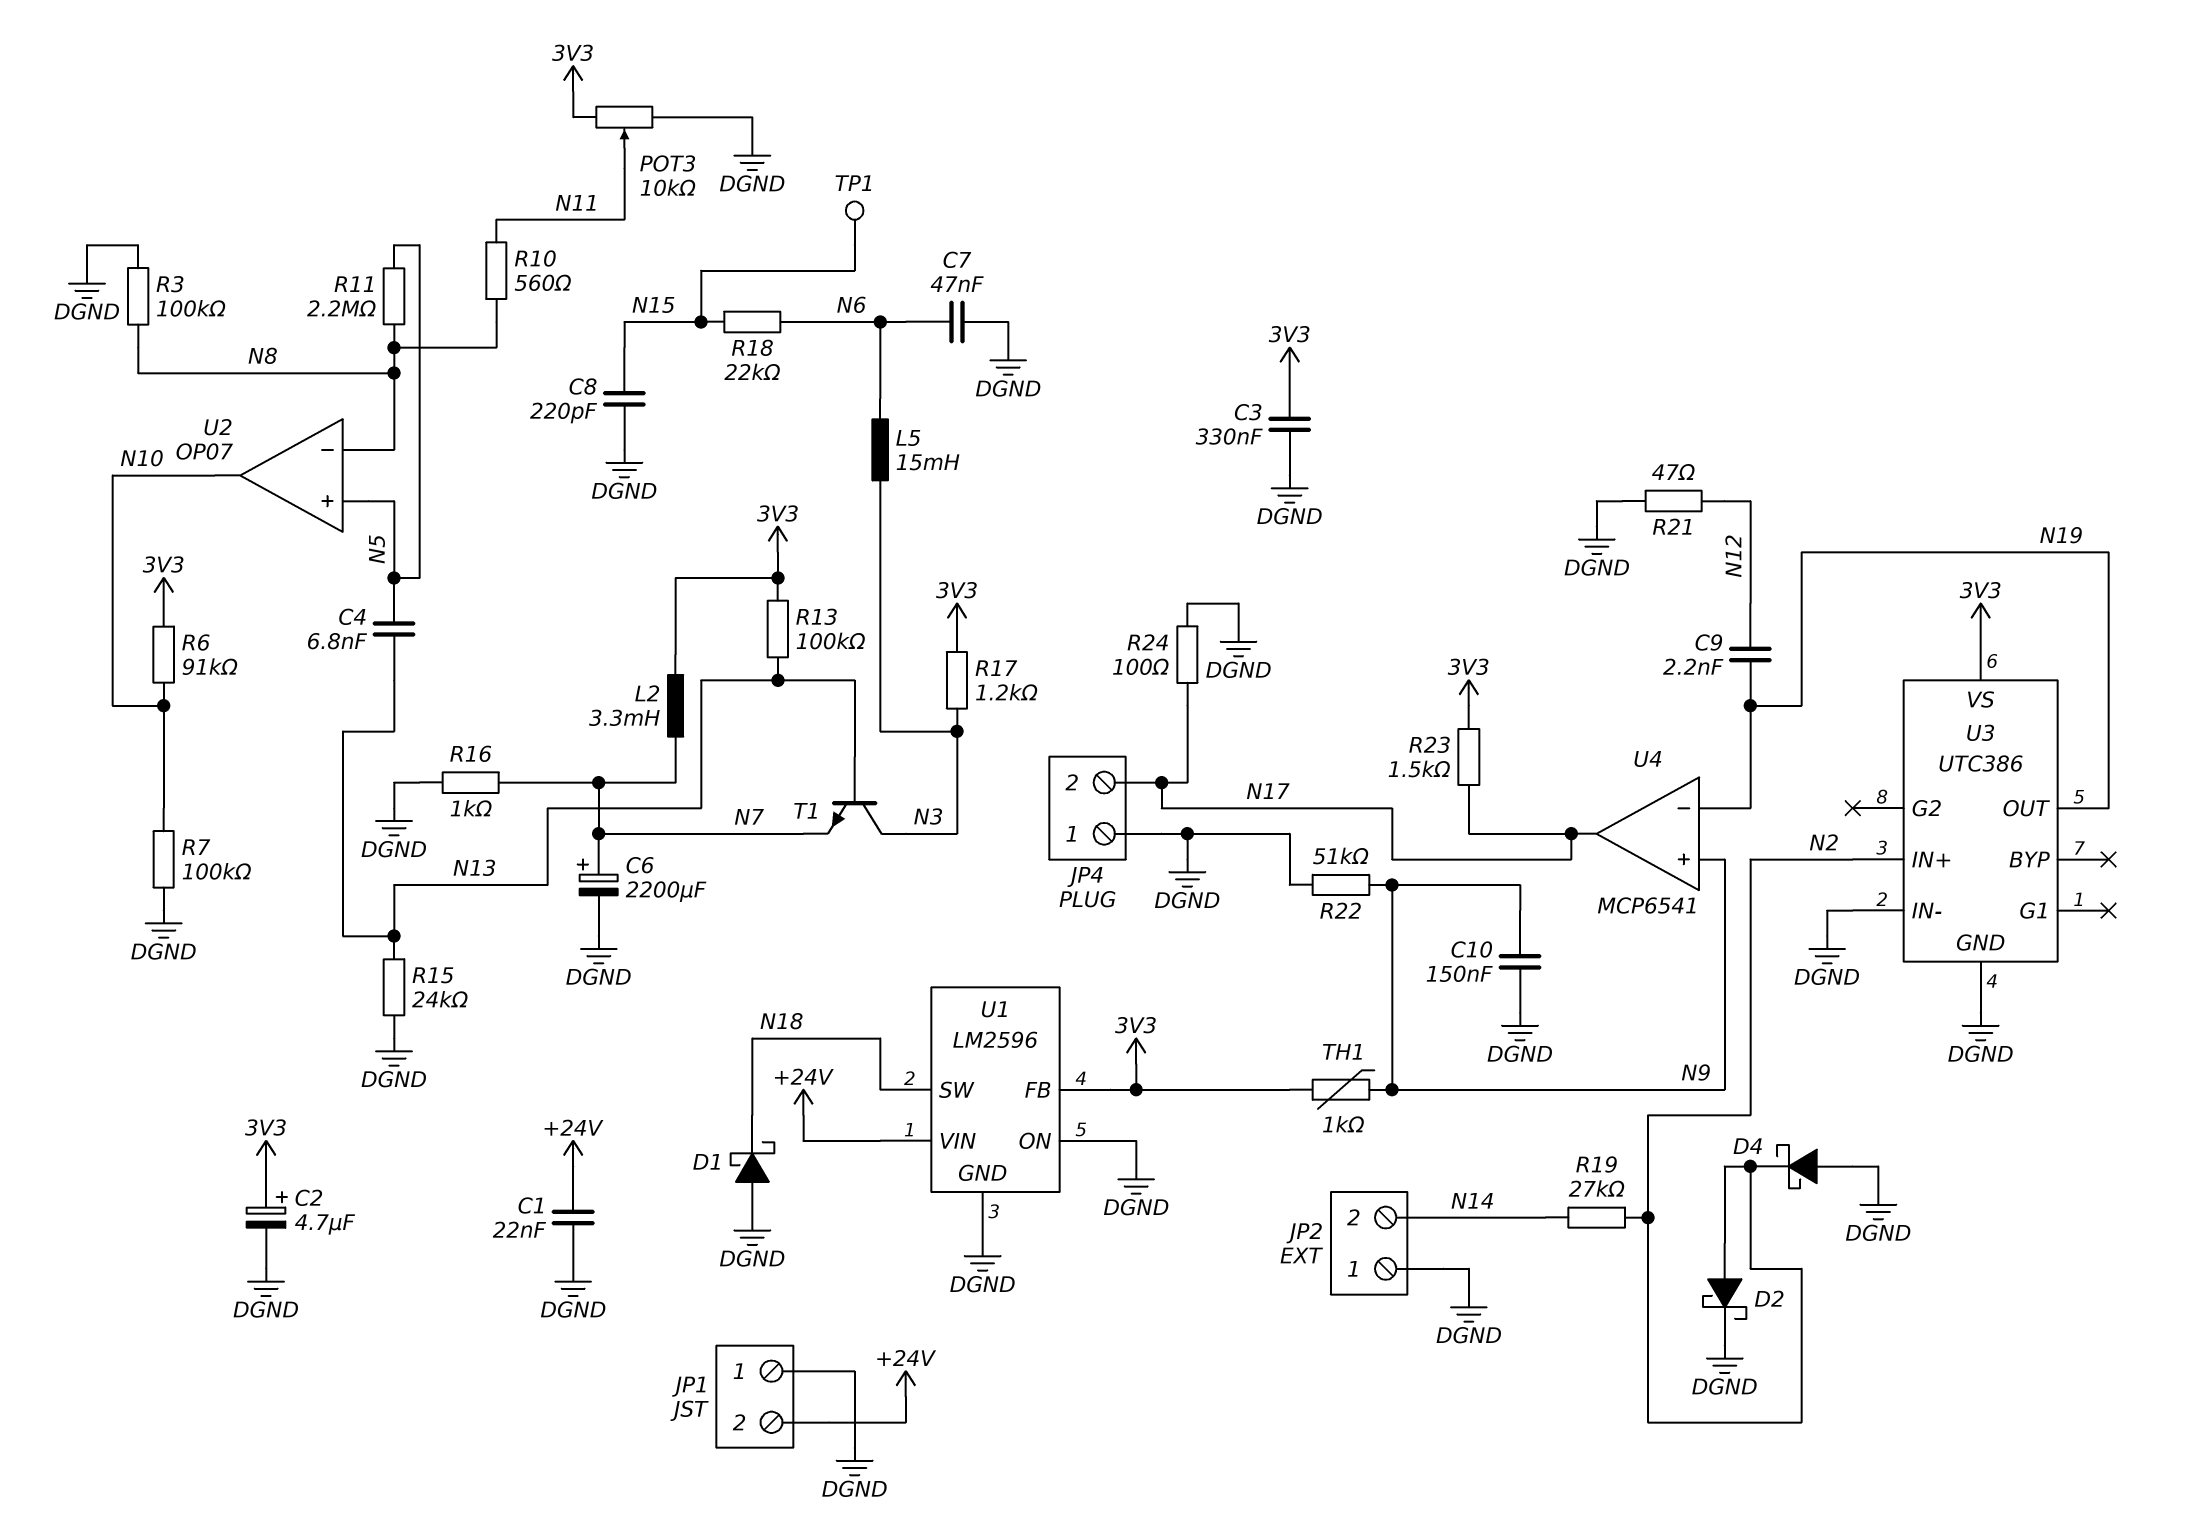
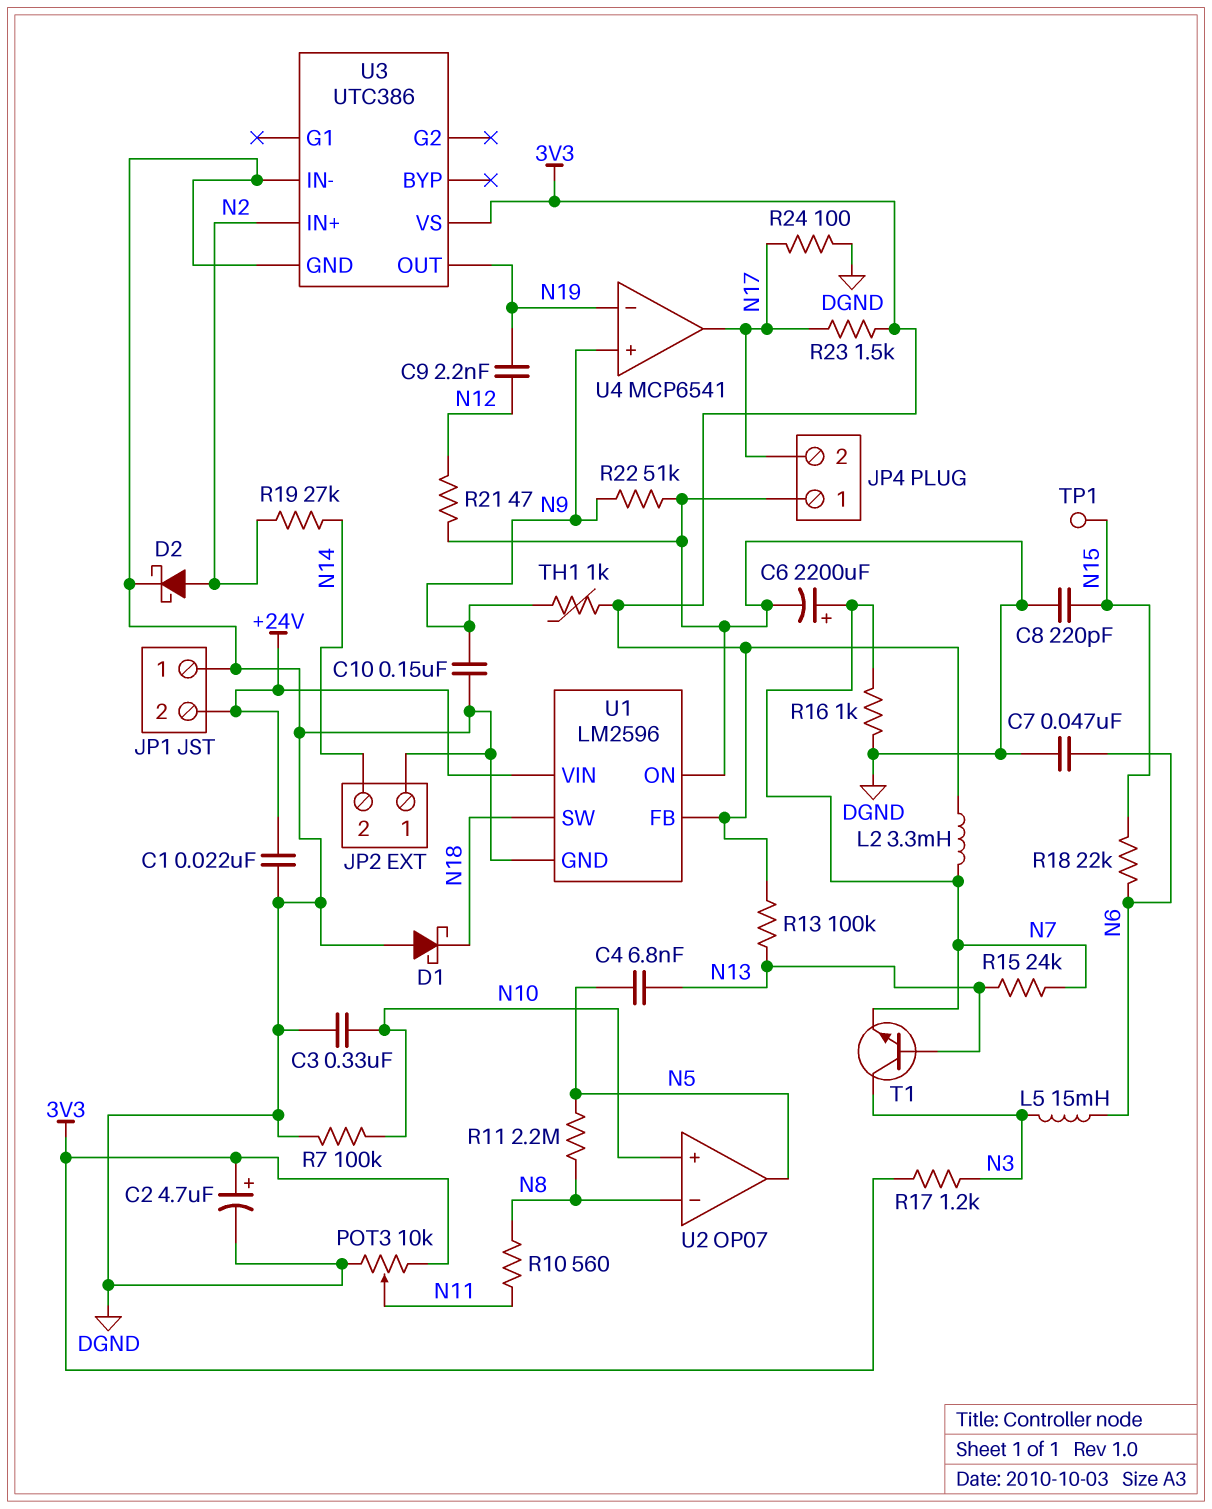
C3: 330nF (3V3, DGND) -> 330nF (DGND, N10)
D4: schottky (A DGND, K N2) -> none
R3: 100k (DGND, N8) -> none
R6: 91k (3V3, N10) -> none
R15: 24k (DGND, N13) -> 24k (N7, N13)
U2 pin in+: N5 -> N10
U2 pin out: N10 -> N5

